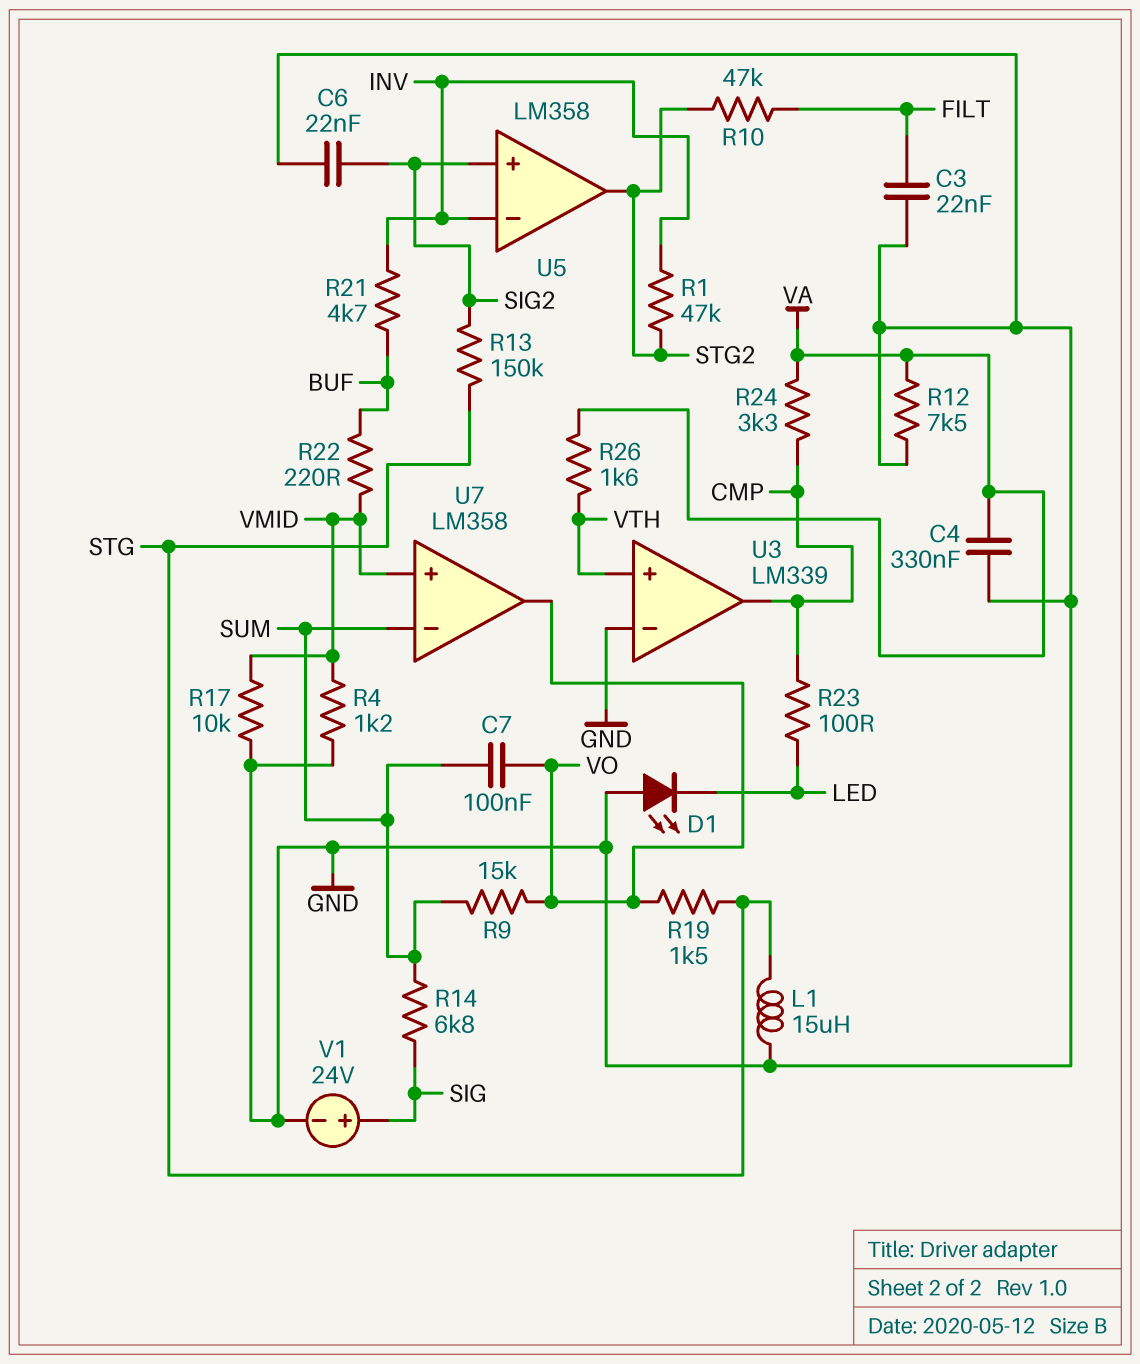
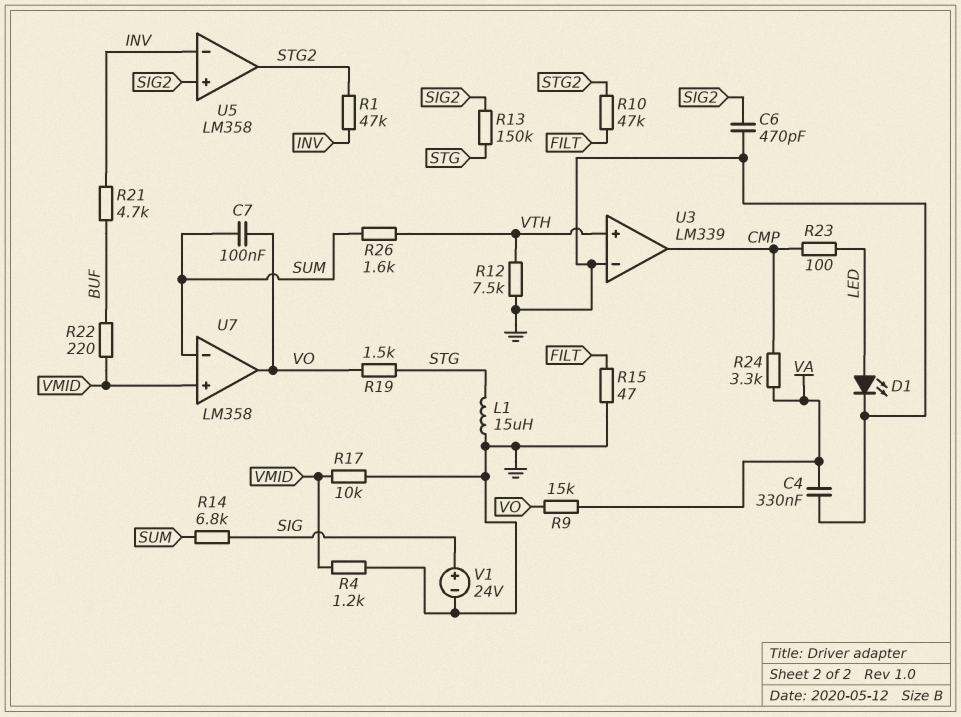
C3: 22nF (FILT, GND) -> none
C6: 22nF (GND, SIG2) -> 470pF (GND, SIG2)
D1: LED (A GND, K LED) -> LED (A LED, K GND)
R9: 15k (SUM, VO) -> 15k (VA, VO)
R12: 7.5k (GND, VA) -> 7.5k (GND, VTH)
R15: none -> 47 (FILT, GND)
R26: 1.6k (VA, VTH) -> 1.6k (SUM, VTH)

